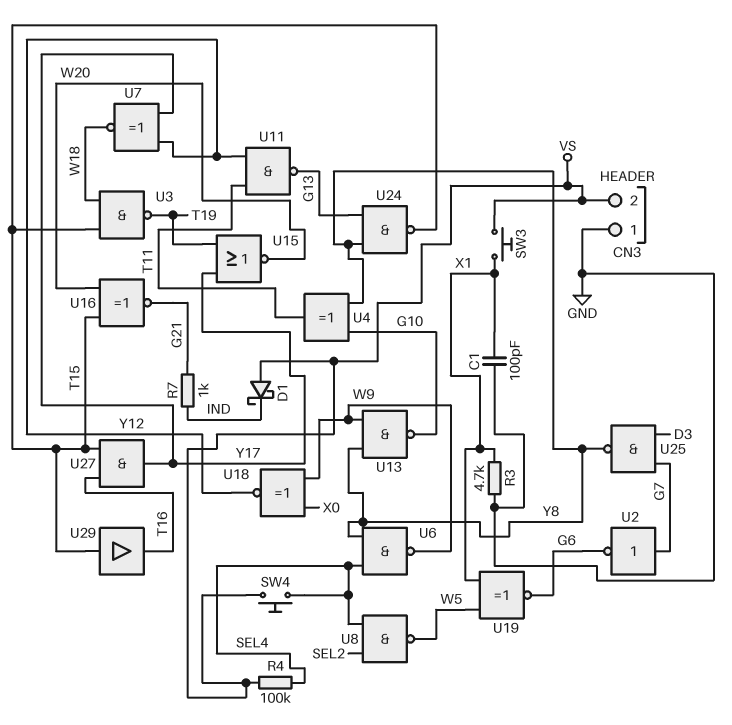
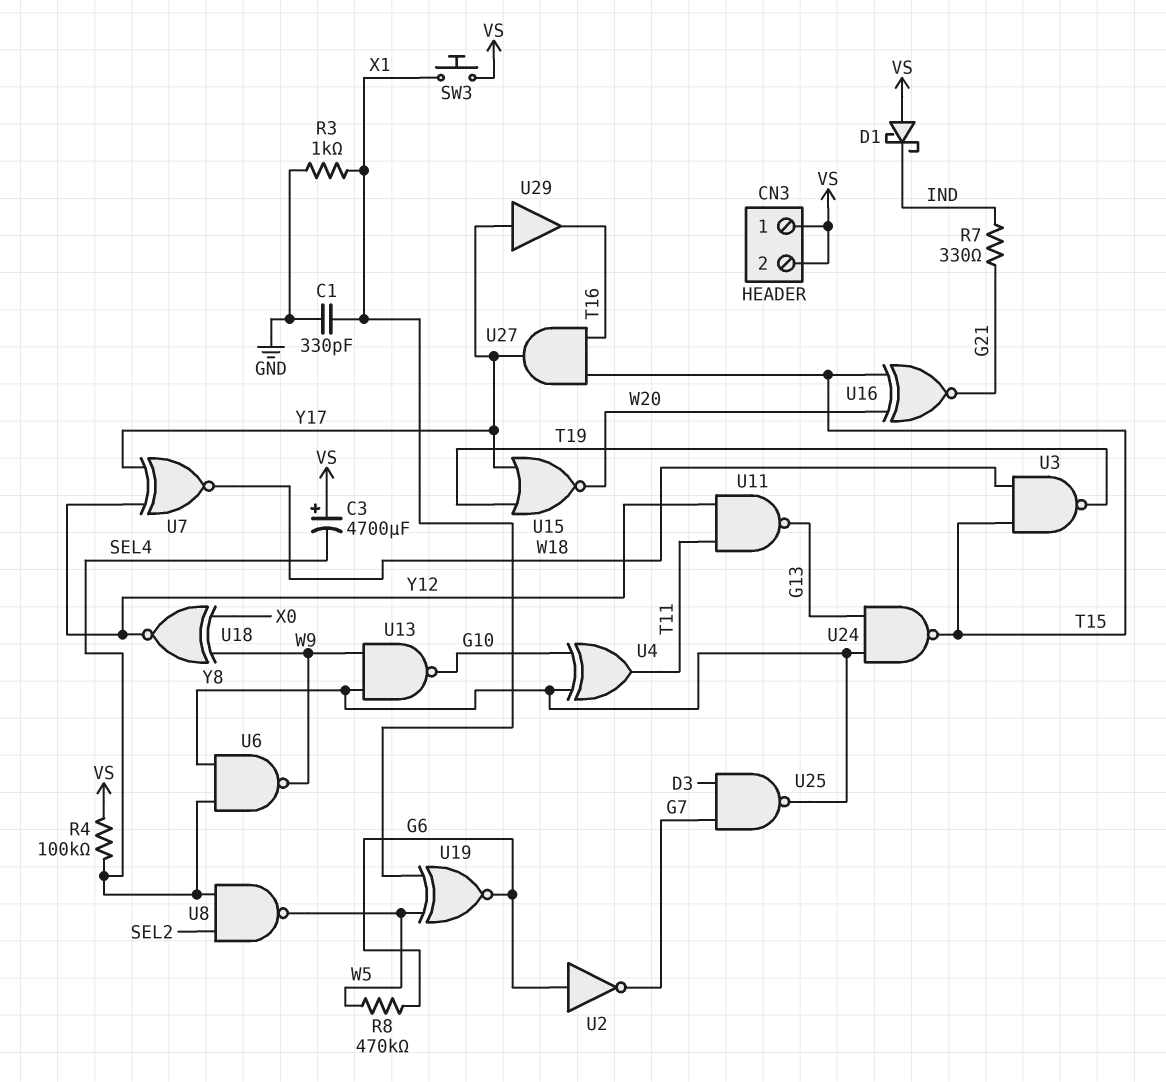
C1: 100pF (GND, X1) -> 330pF (GND, X1)
C3: none -> 4700uF (plus VS, minus SEL4)
CN3 pin 1: GND -> VS
R3: 4.7k (GND, X1) -> 1k (GND, X1)
R7: 1k (G21, IND) -> 330 (G21, IND)
R8: none -> 470k (G6, W5)
SW4: button (SEL4, VS) -> none
U2: NOT (in G7, out G6) -> NOT (in G6, out G7)
U29: buffer (in T15, out T16) -> buffer (in Y17, out T16)

